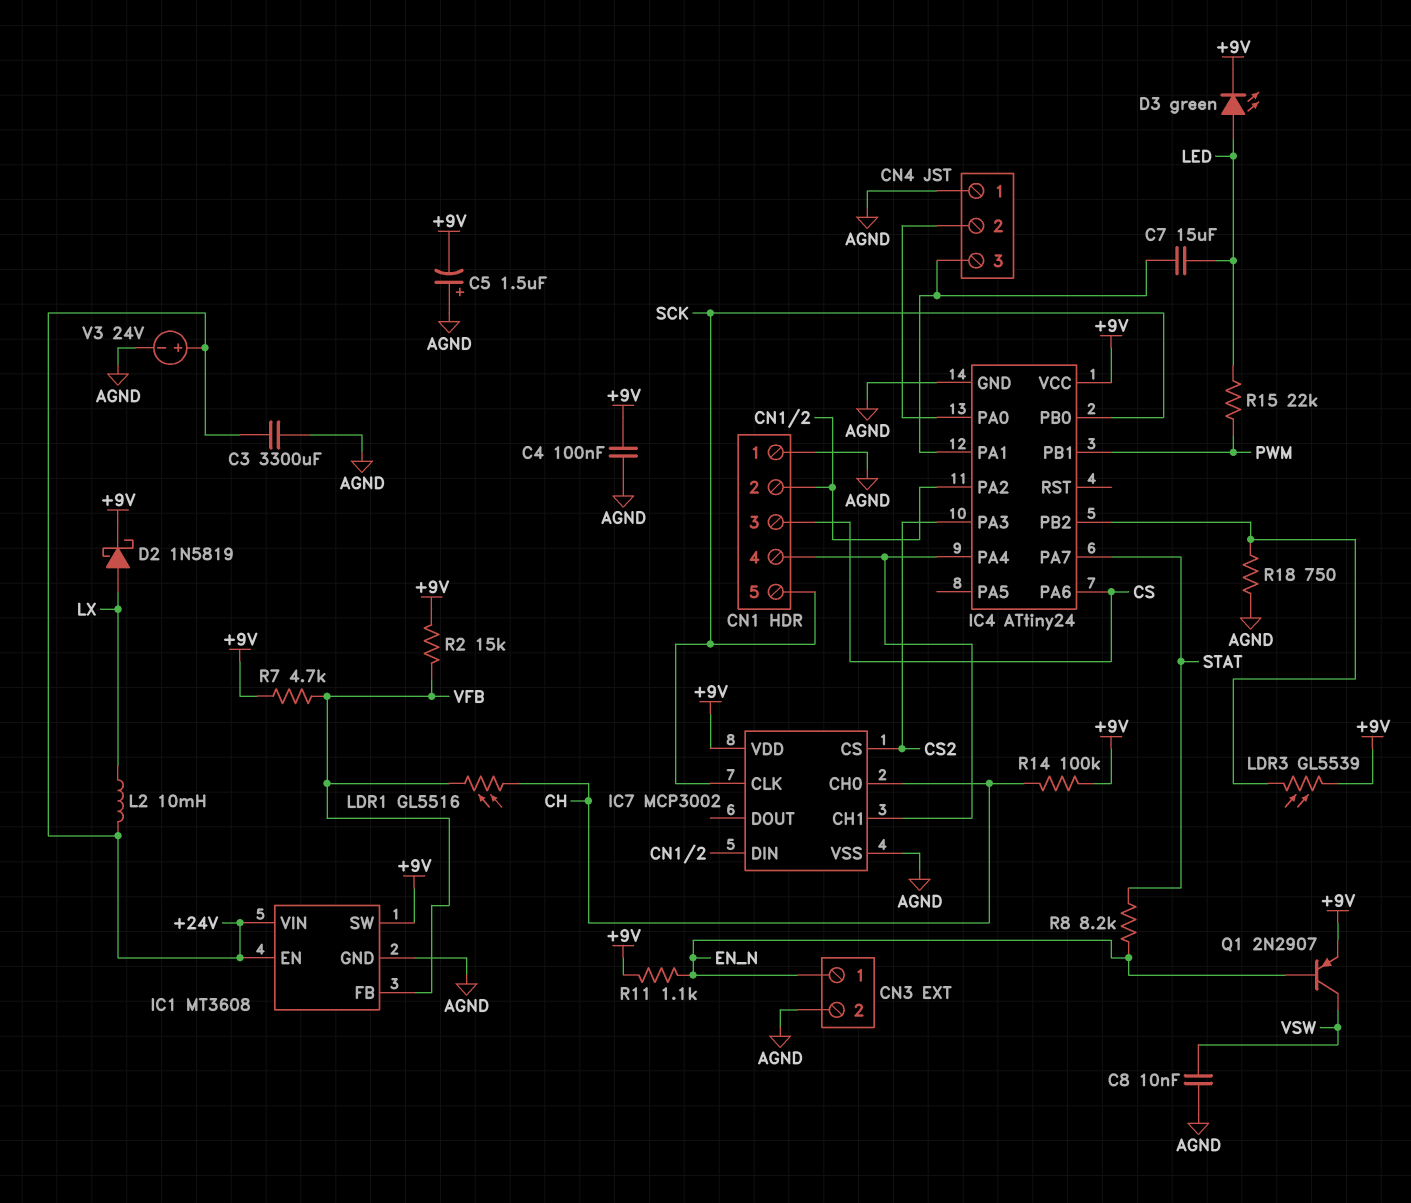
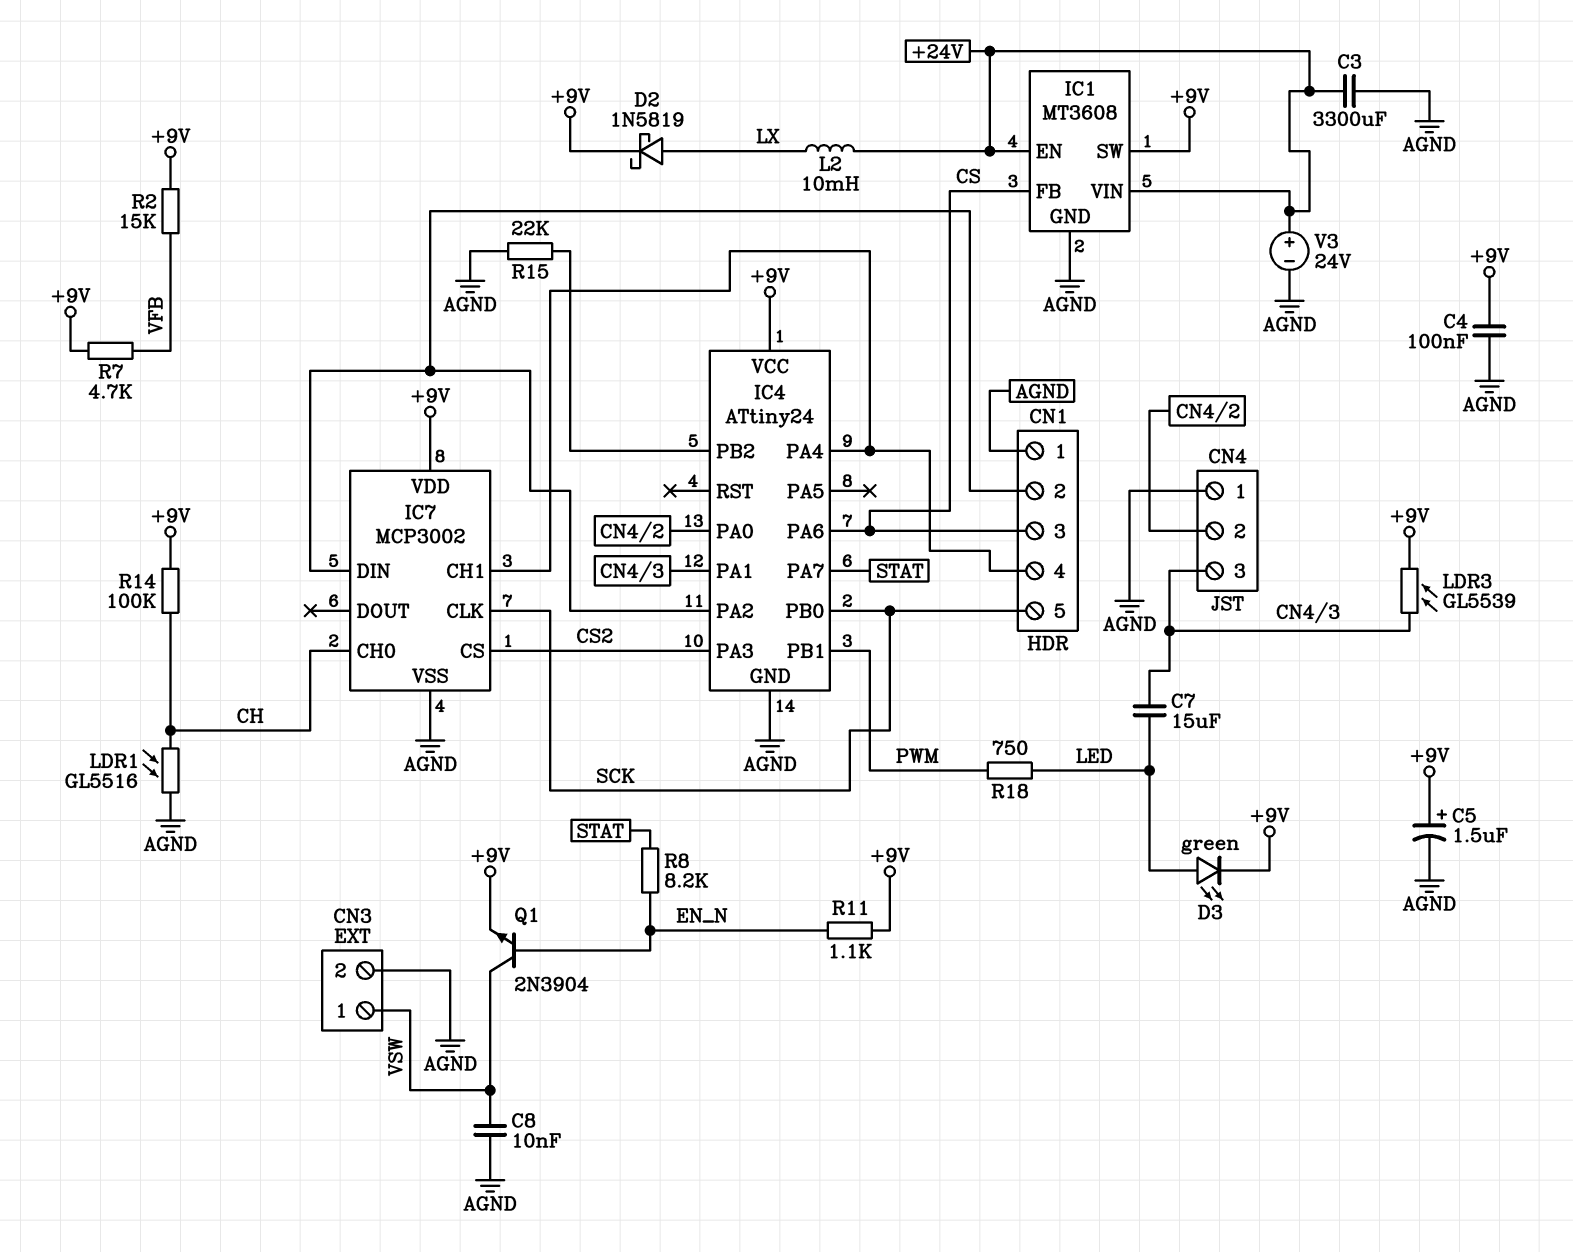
C5: 1.5uF (plus AGND, minus +9V) -> 1.5uF (plus +9V, minus AGND)
CN3 pin 1: EN_N -> VSW
IC1 pin FB: VFB -> CS
LDR1: GL5516 (CH, VFB) -> GL5516 (AGND, CH)
LDR3: GL5539 (+9V, IC4/PB2) -> GL5539 (+9V, CN4/3)
Q1: PNP 2N2907 (B EN_N, C VSW, E +9V) -> NPN 2N3904 (B EN_N, C VSW, E +9V)
R15: 22k (LED, PWM) -> 22k (AGND, IC4/PB2)
R18: 750 (AGND, IC4/PB2) -> 750 (LED, PWM)

